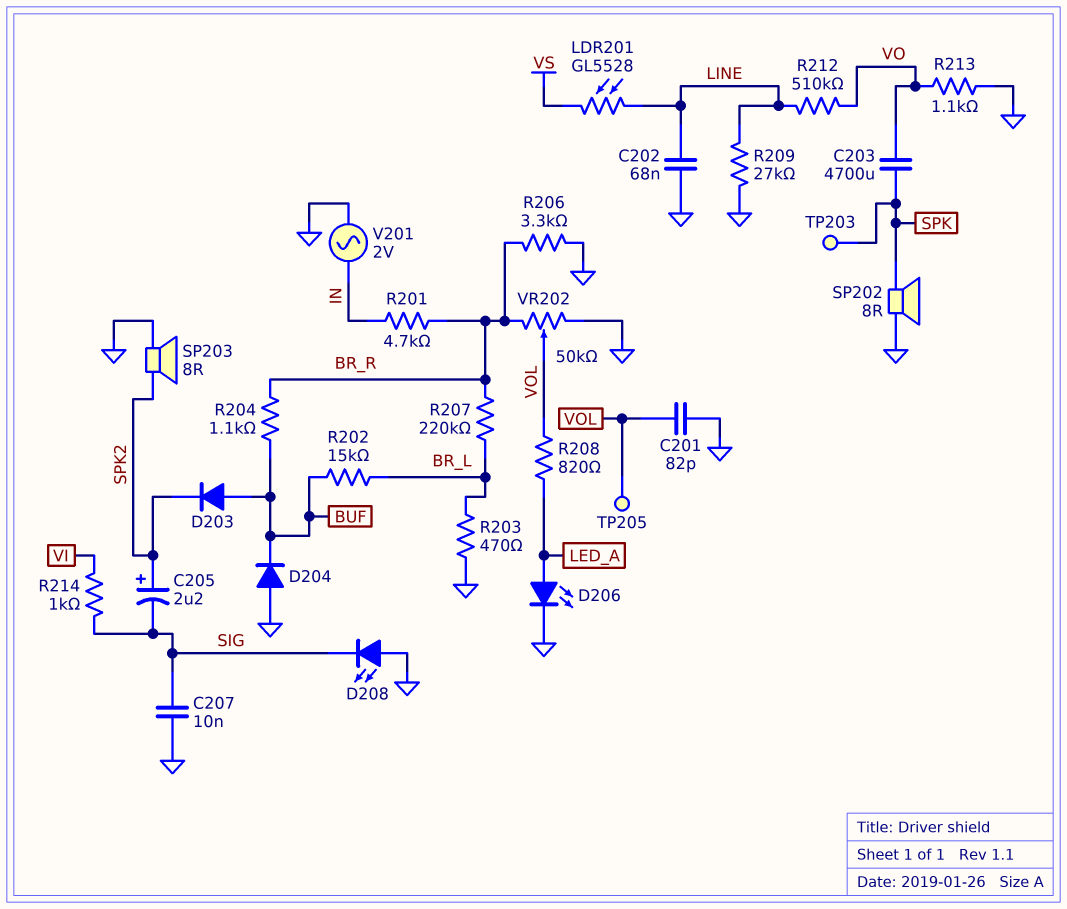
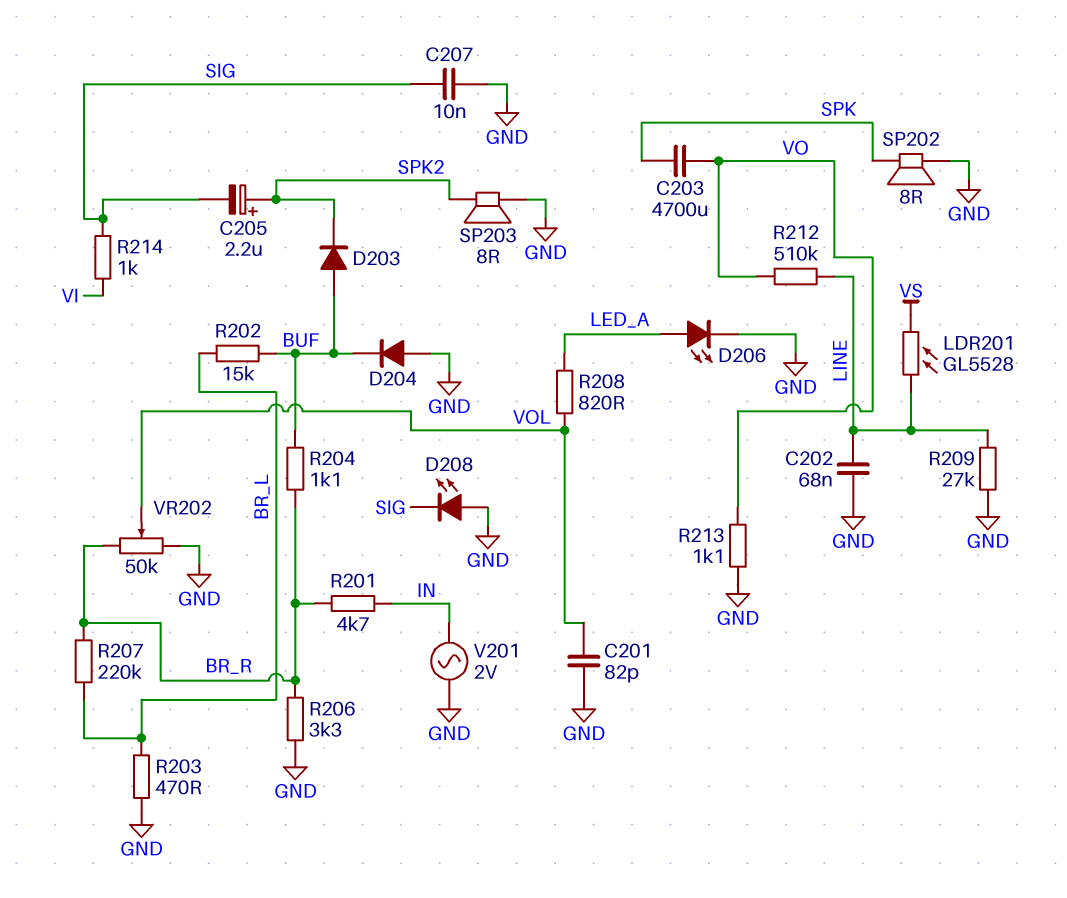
TP203: test point (SPK) -> none
TP205: test point (VOL) -> none

